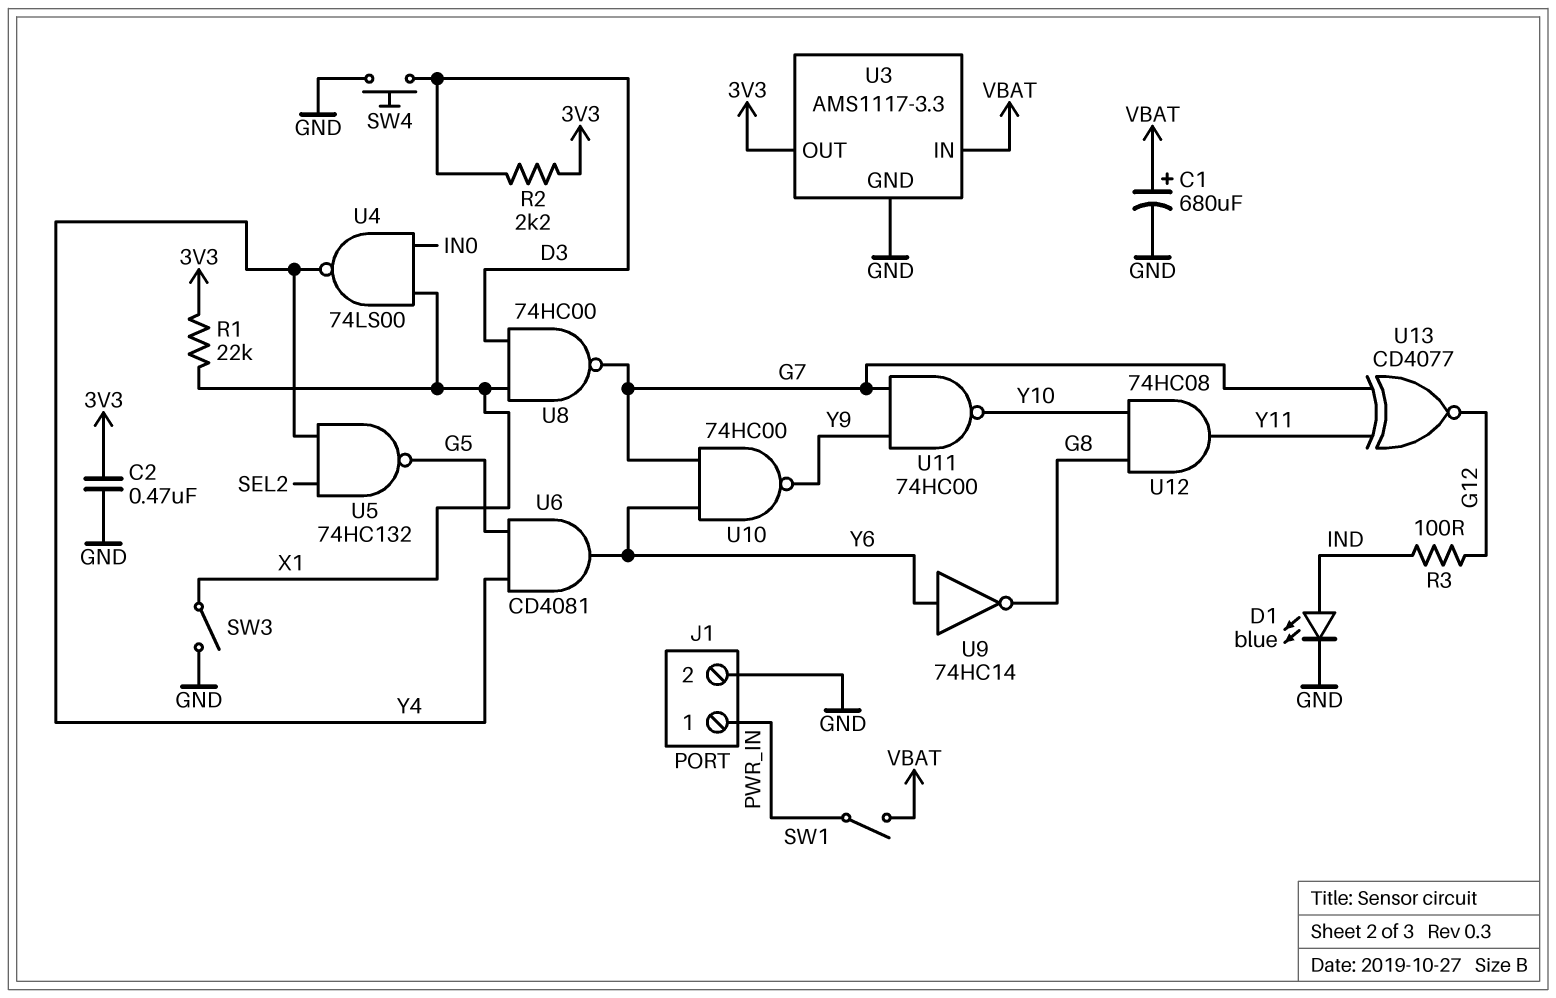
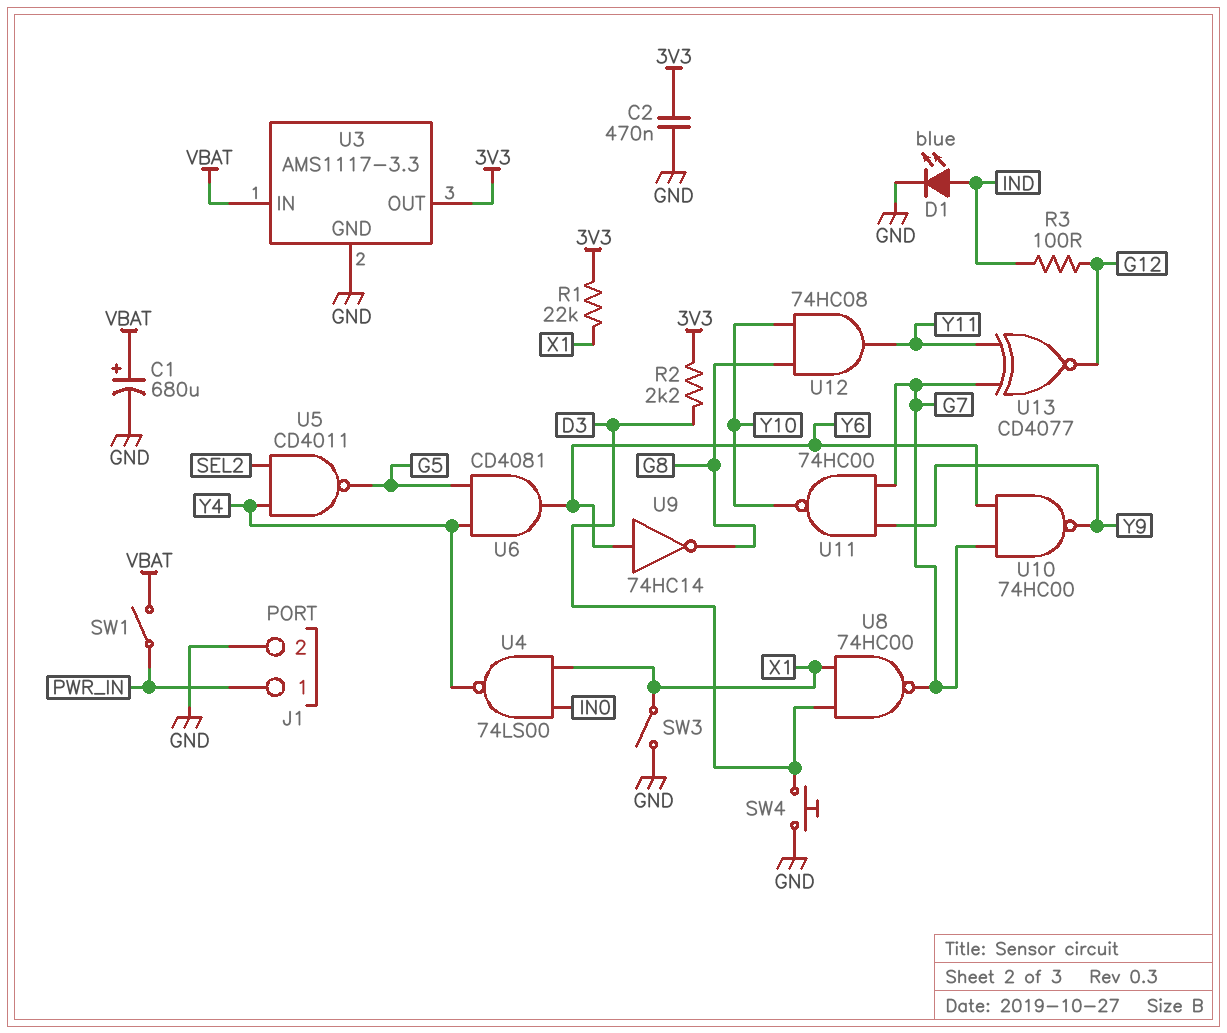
U5: NAND 74HC132 (in SEL2, in Y4, out G5) -> NAND CD4011 (in SEL2, in Y4, out G5)

